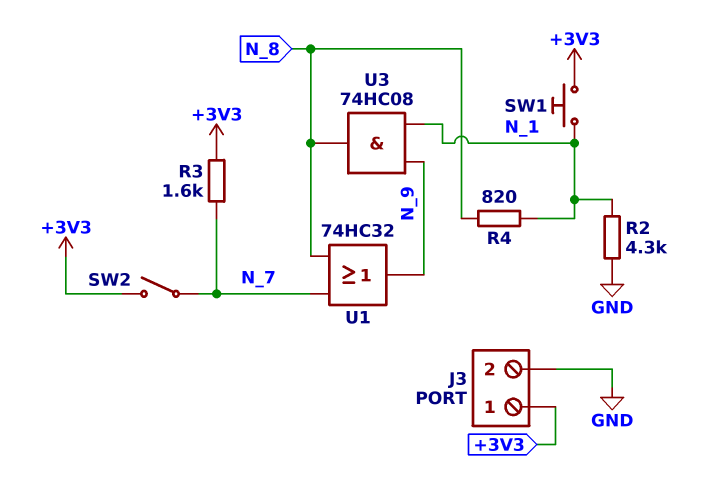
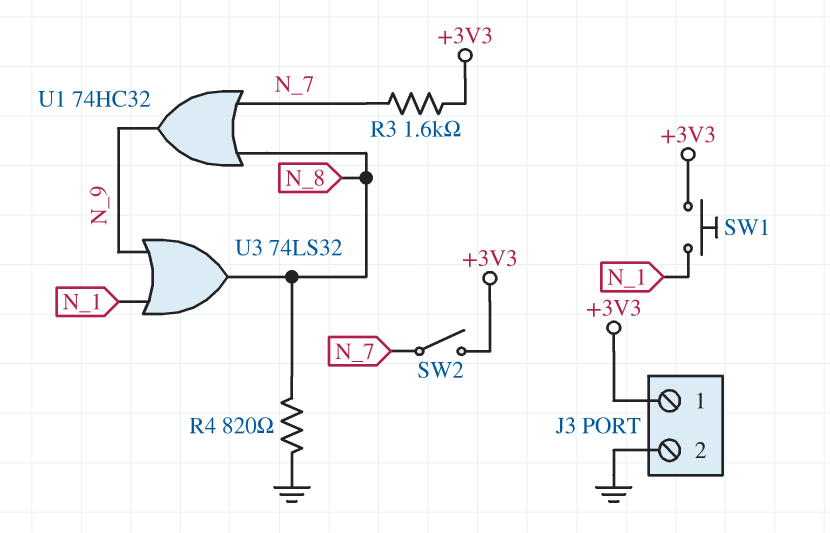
R2: 4.3k (GND, N_1) -> none
R4: 820 (N_1, N_8) -> 820 (GND, N_8)
U3: AND 74HC08 (in N_1, in N_9, out N_8) -> OR 74LS32 (in N_1, in N_9, out N_8)

